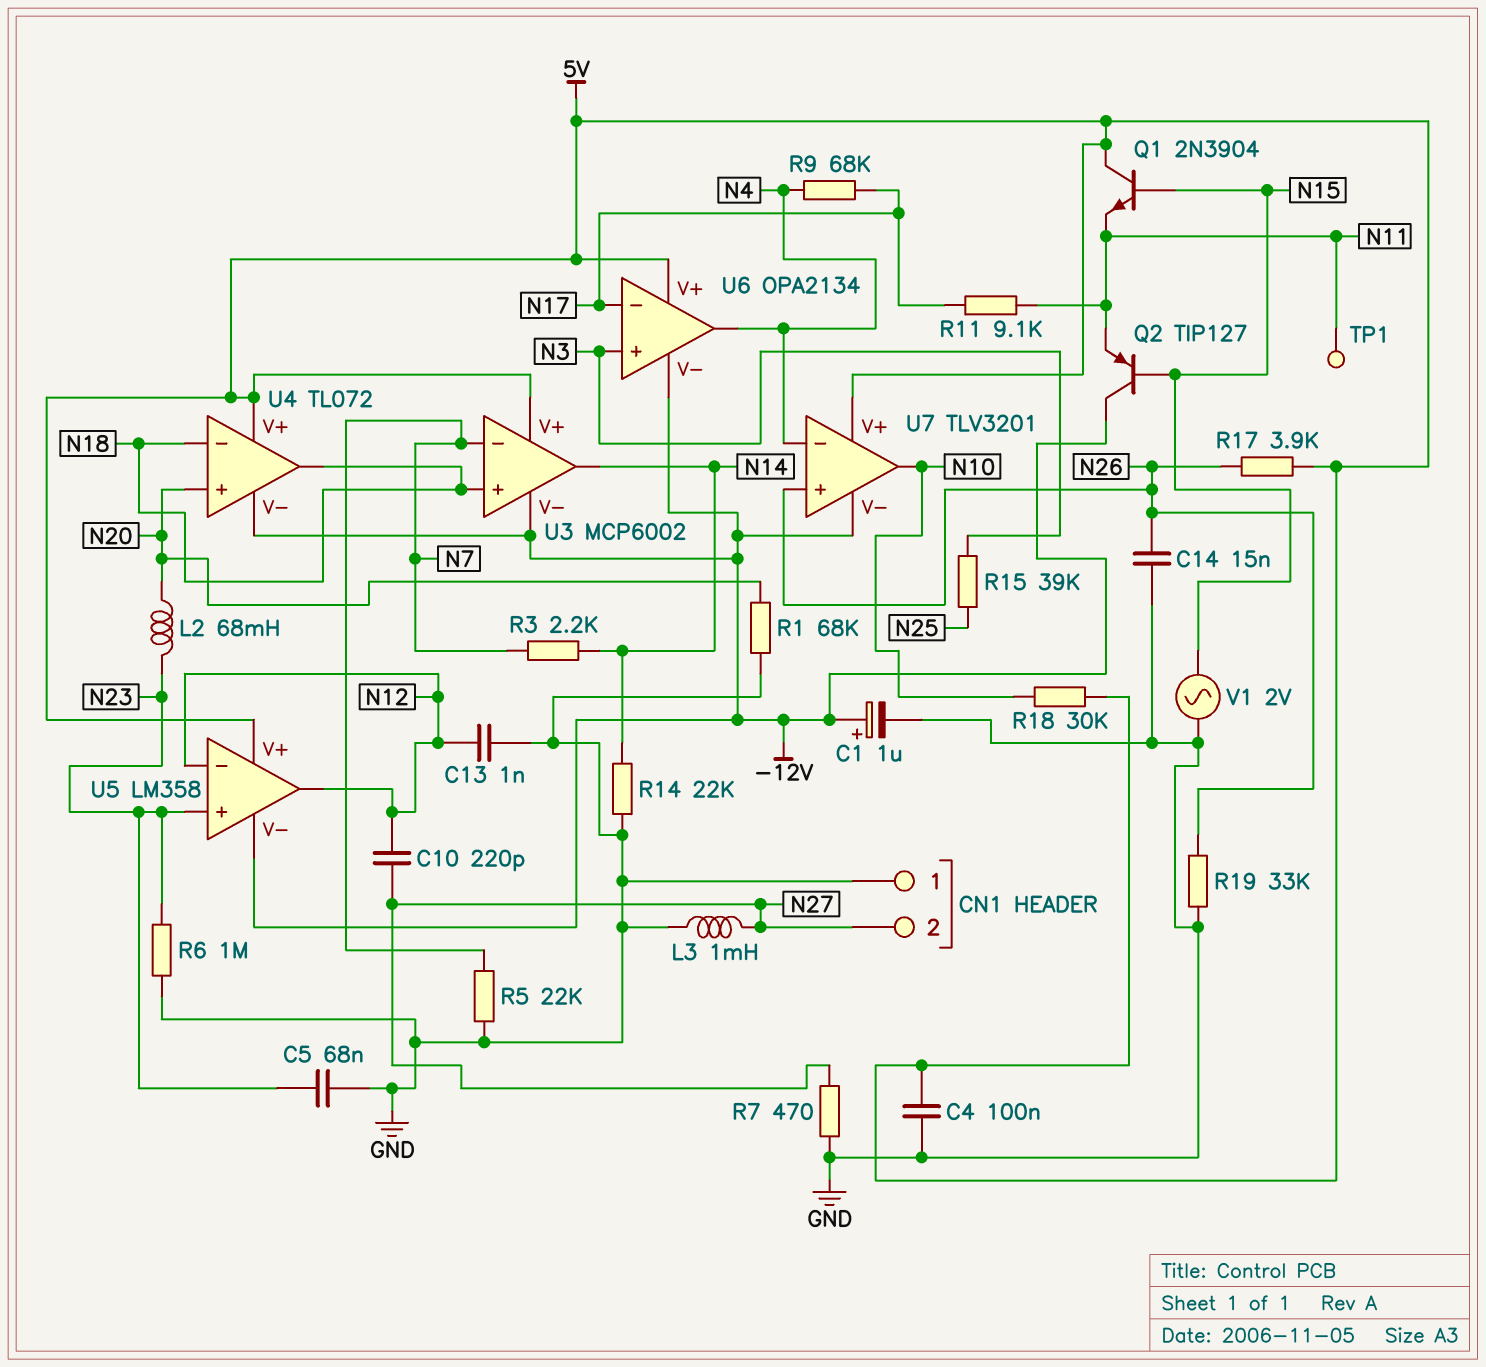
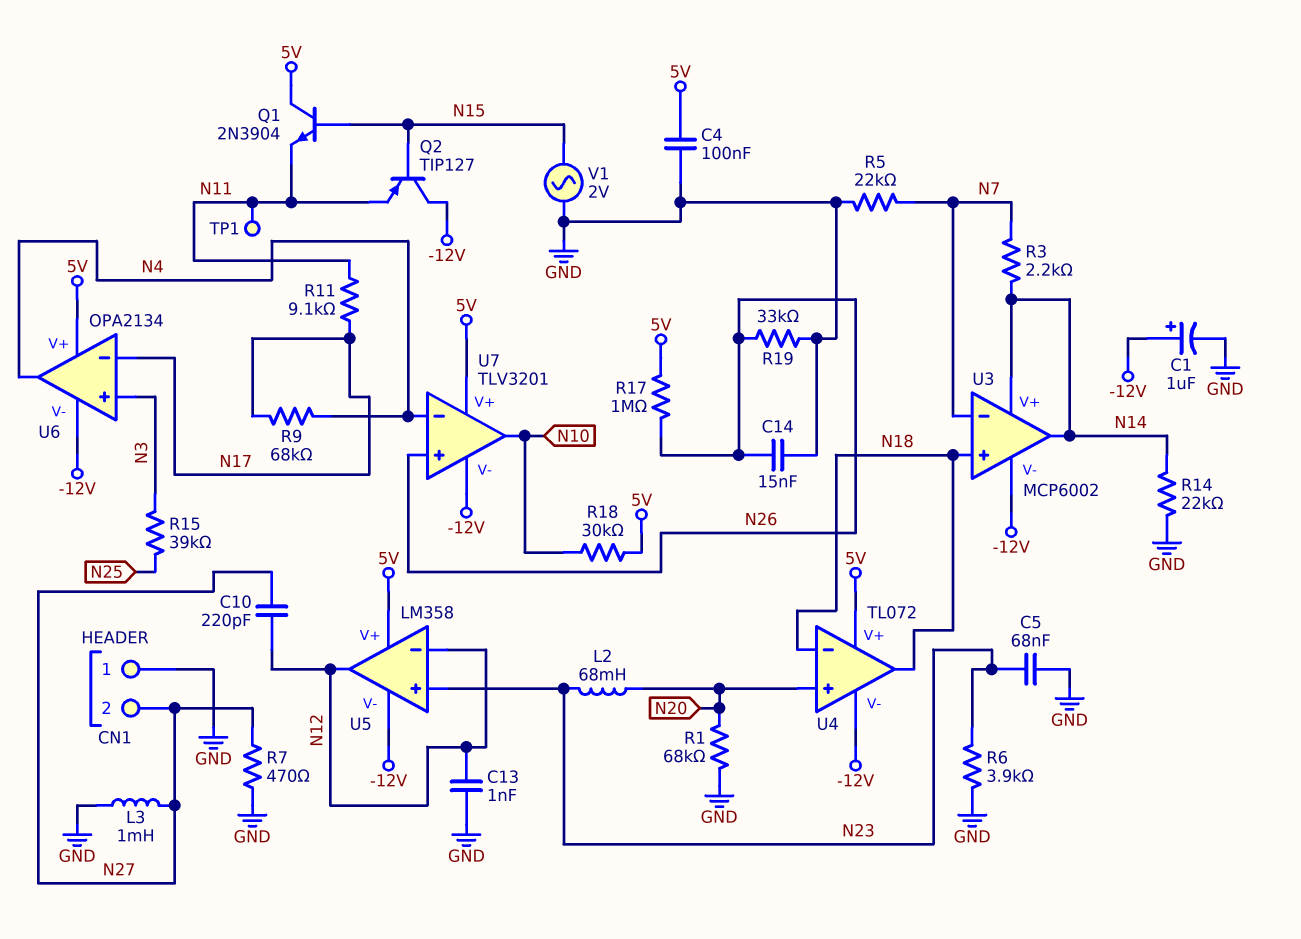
R6: 1M (GND, N23) -> 3.9k (GND, N23)
R17: 3.9k (5V, N26) -> 1M (5V, N26)
U3 pin V+: 5V -> N14

